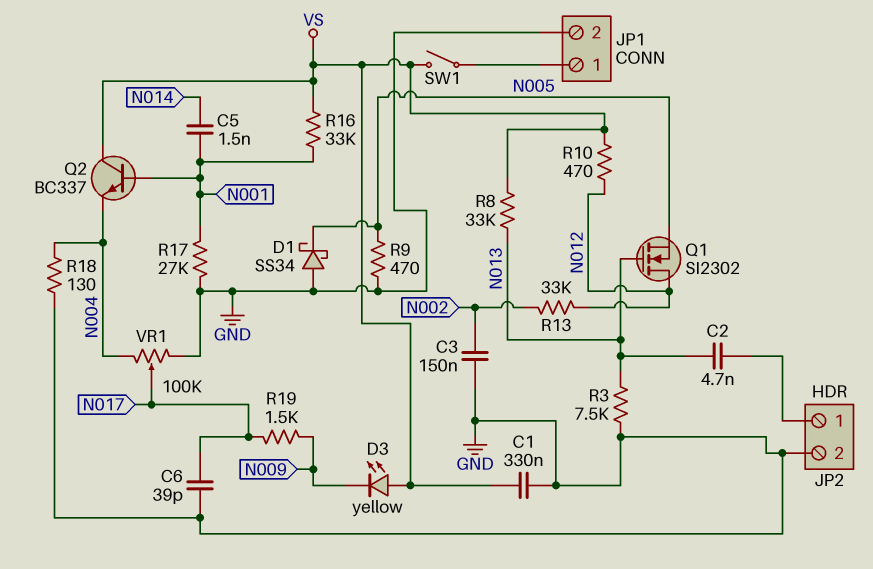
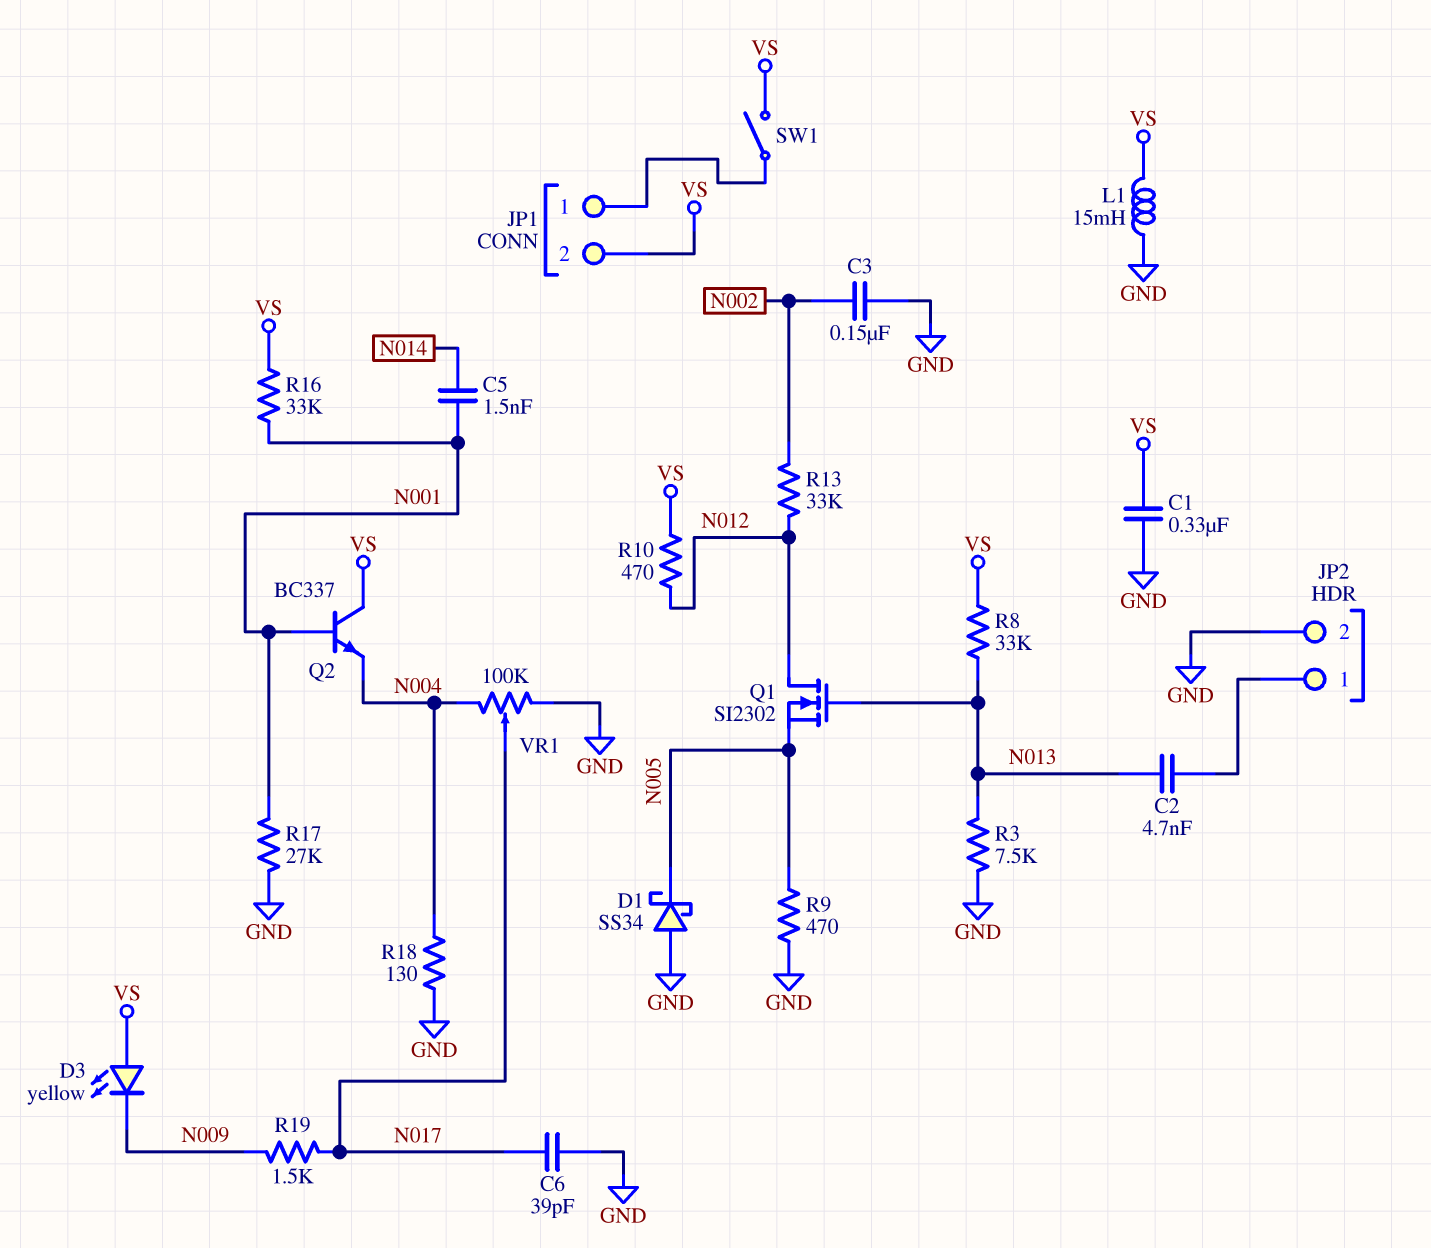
JP1 pin 2: GND -> VS
L1: none -> 15mH (GND, VS)

